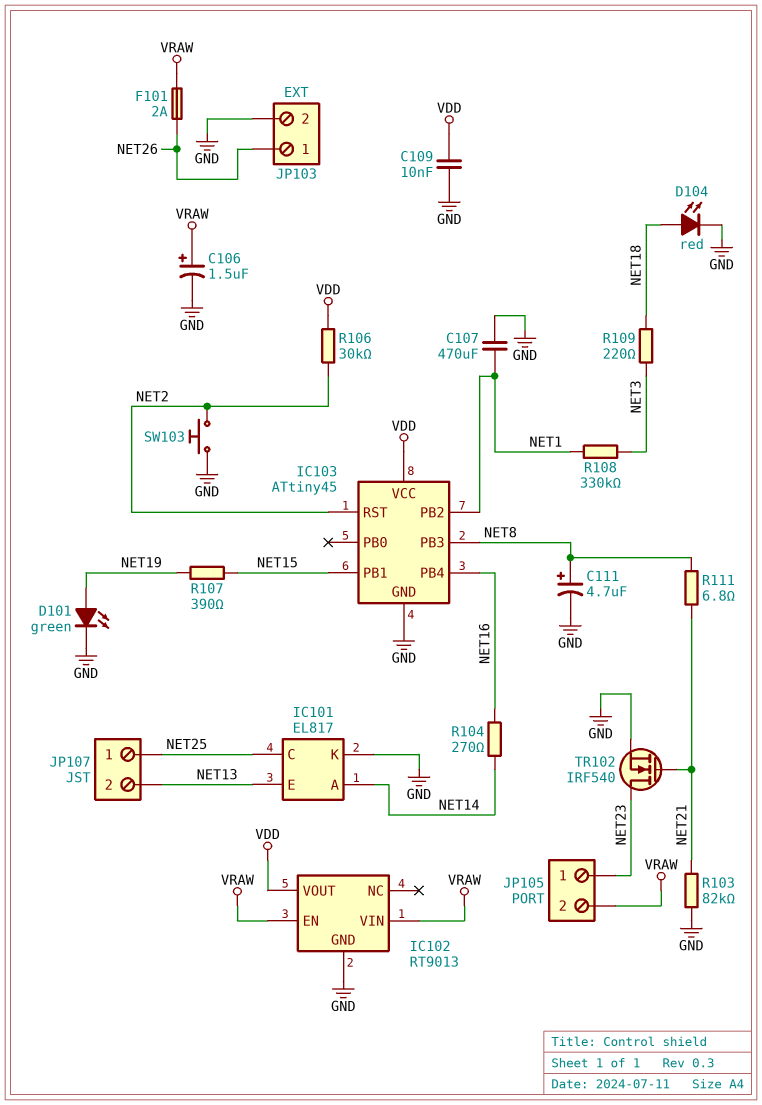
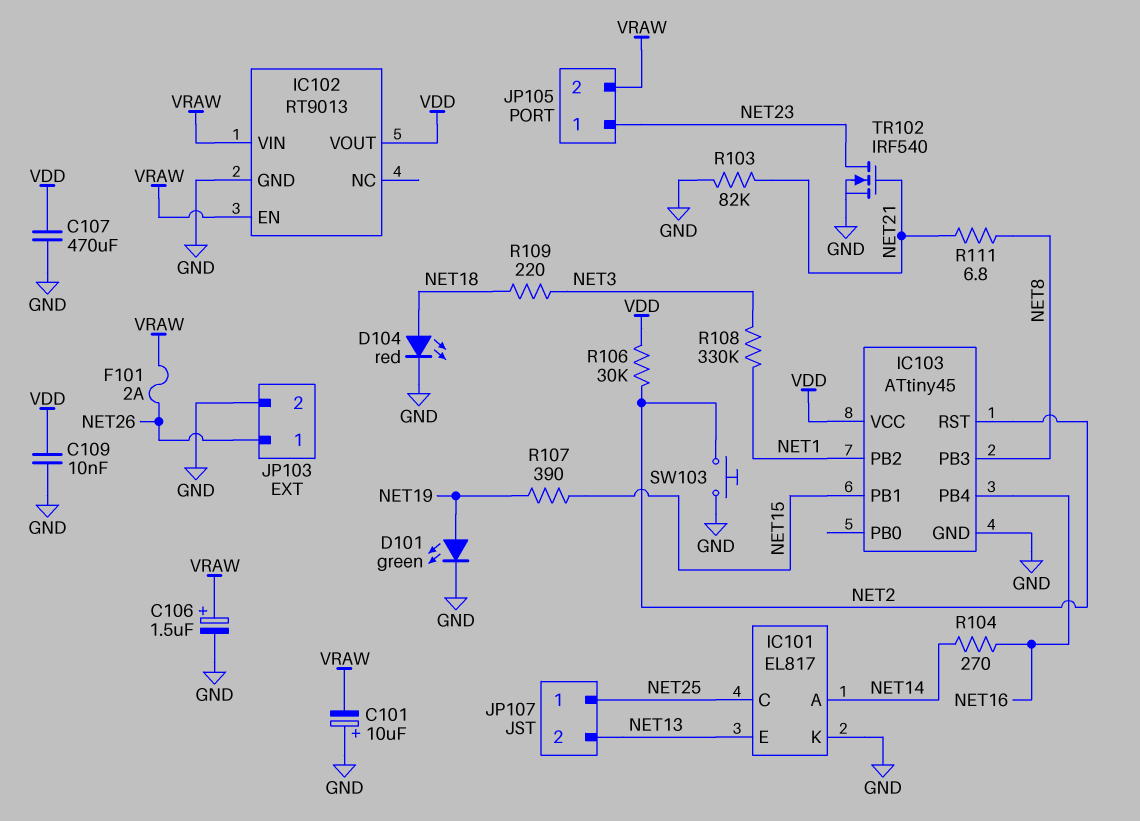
C101: none -> 10uF (plus GND, minus VRAW)
C107: 470uF (GND, NET1) -> 470uF (GND, VDD)
C111: 4.7uF (plus NET8, minus GND) -> none

